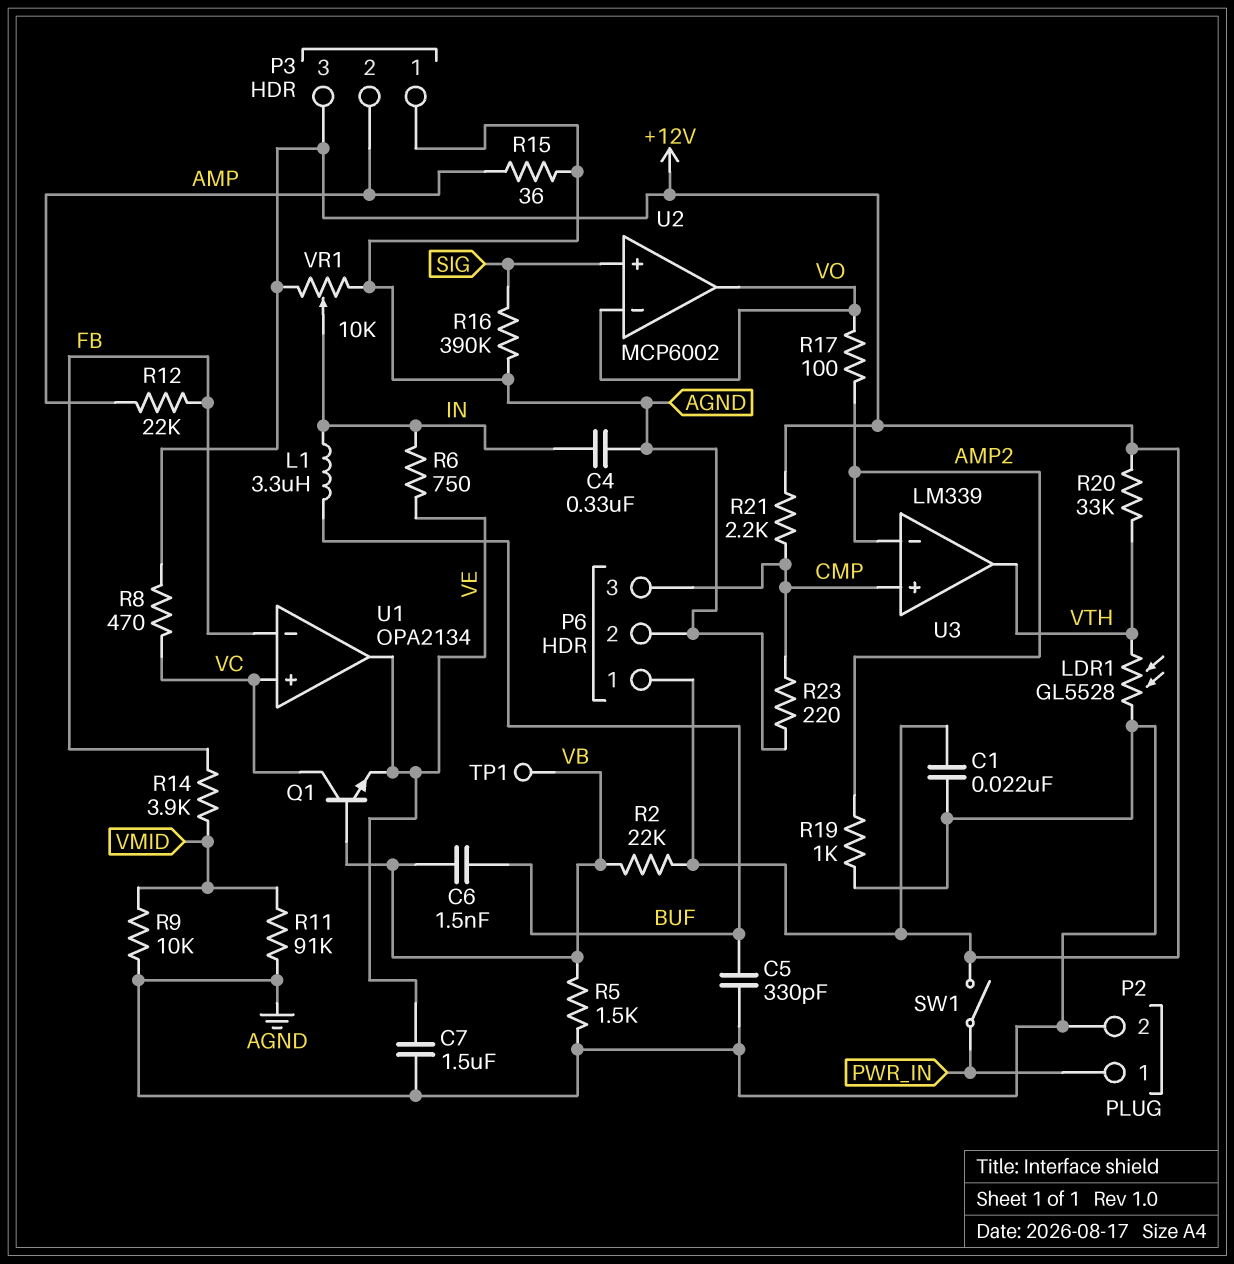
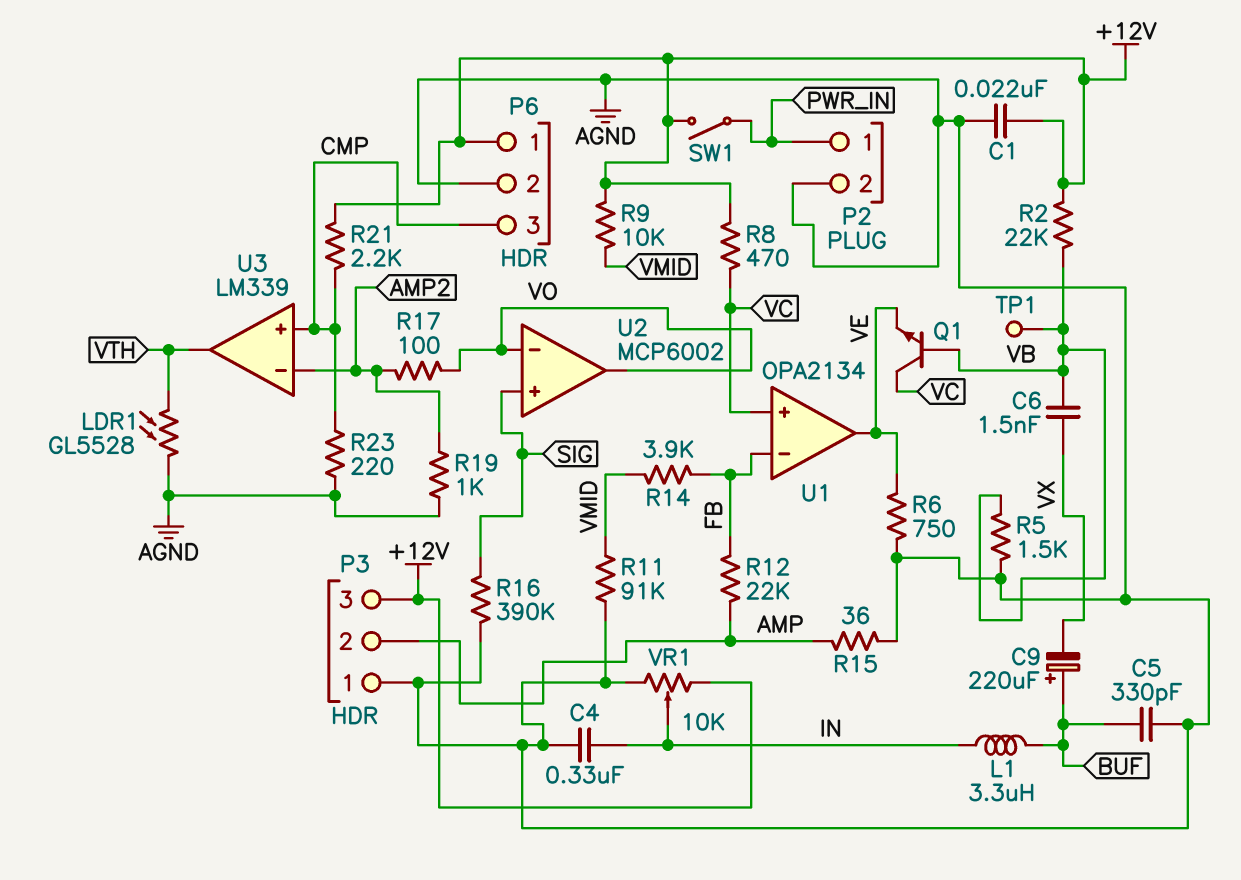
C6: 1.5nF (BUF, VB) -> 1.5nF (VB, VX)
C7: 1.5uF (AGND, VE) -> none
C9: none -> 220uF (plus BUF, minus VX)
R6: 750 (IN, VE) -> 750 (AGND, VE)
R9: 10k (AGND, VMID) -> 10k (+12V, VMID)
R20: 33k (+12V, VTH) -> none

